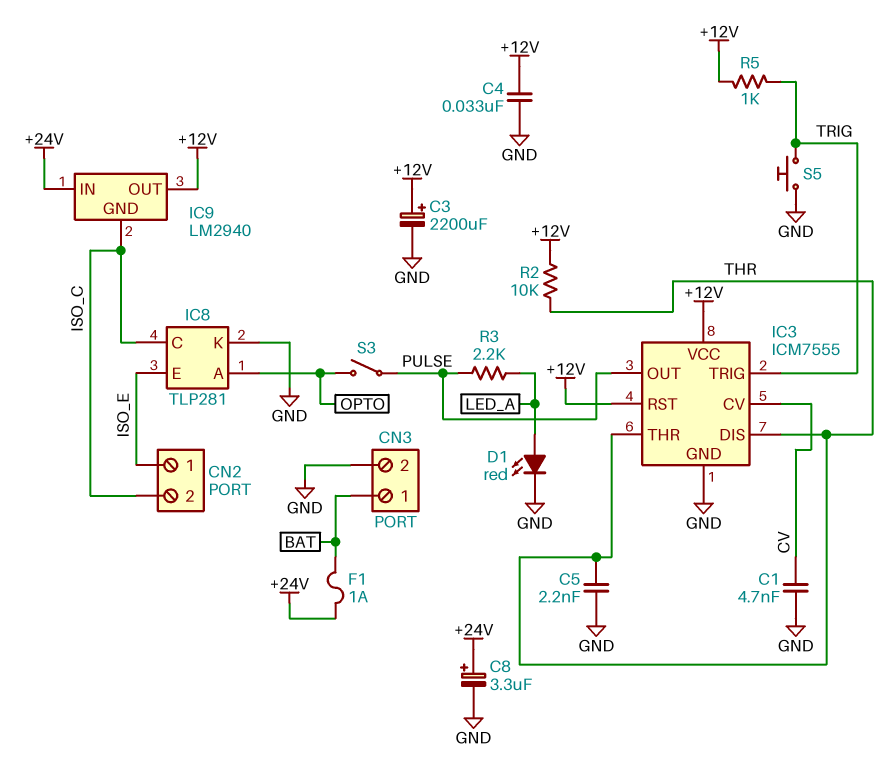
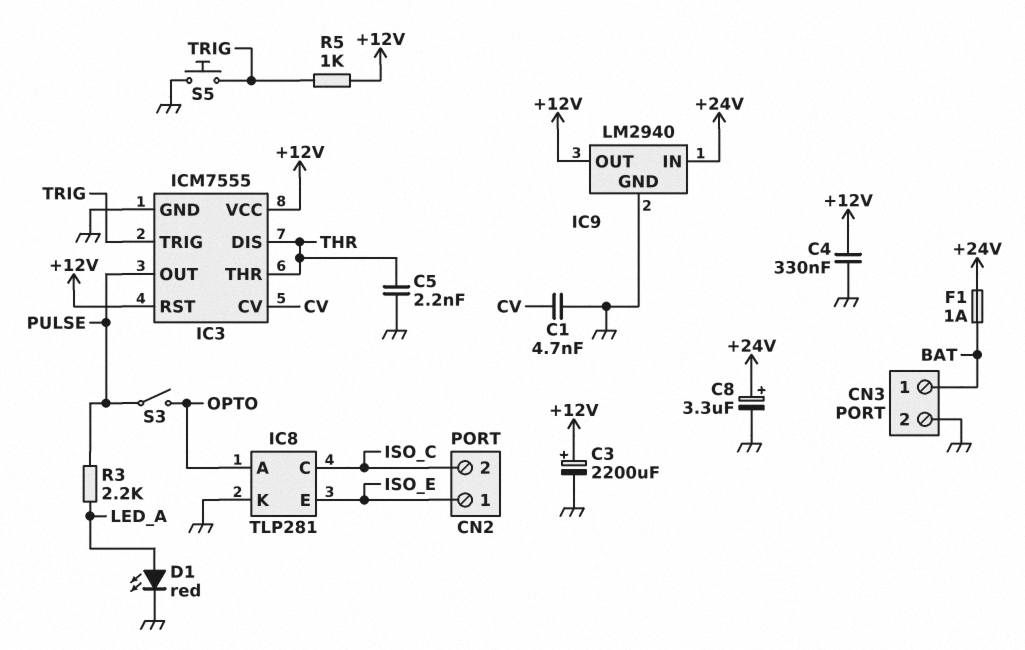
C4: 33nF (+12V, GND) -> 330nF (+12V, GND)
IC9 pin GND: ISO_C -> GND
R2: 10k (+12V, THR) -> none

